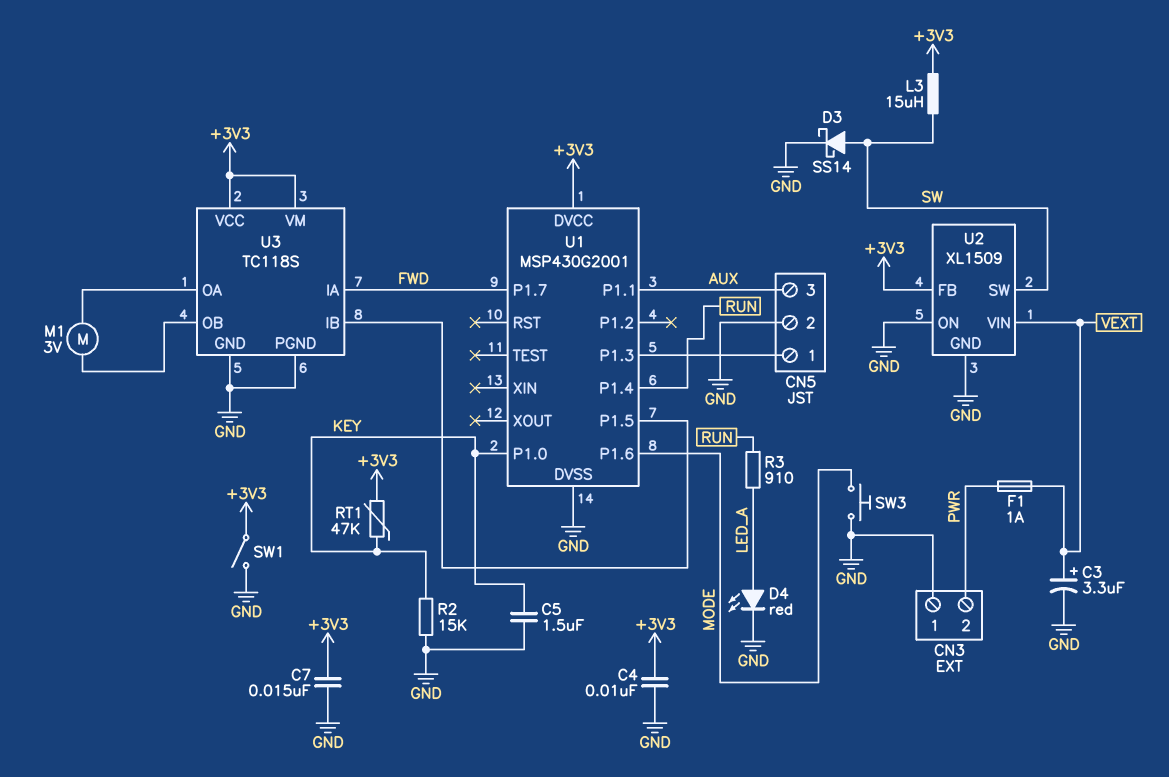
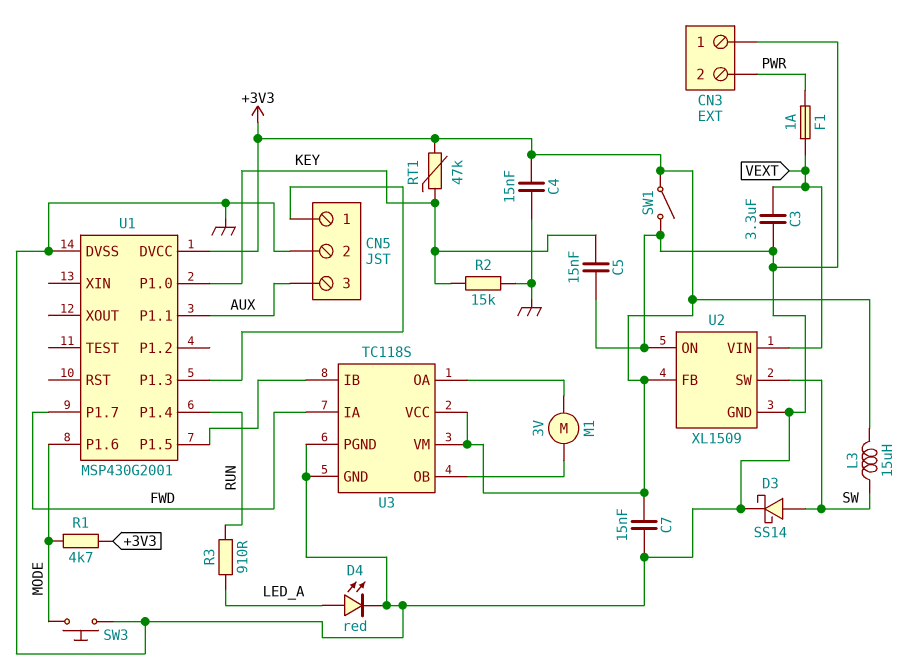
C3: 3.3uF (plus VEXT, minus GND) -> 3.3uF (GND, VEXT)
C4: 10nF (+3V3, GND) -> 15nF (+3V3, GND)
C5: 1.5uF (GND, KEY) -> 15nF (GND, KEY)
R1: none -> 4.7k (+3V3, MODE)

